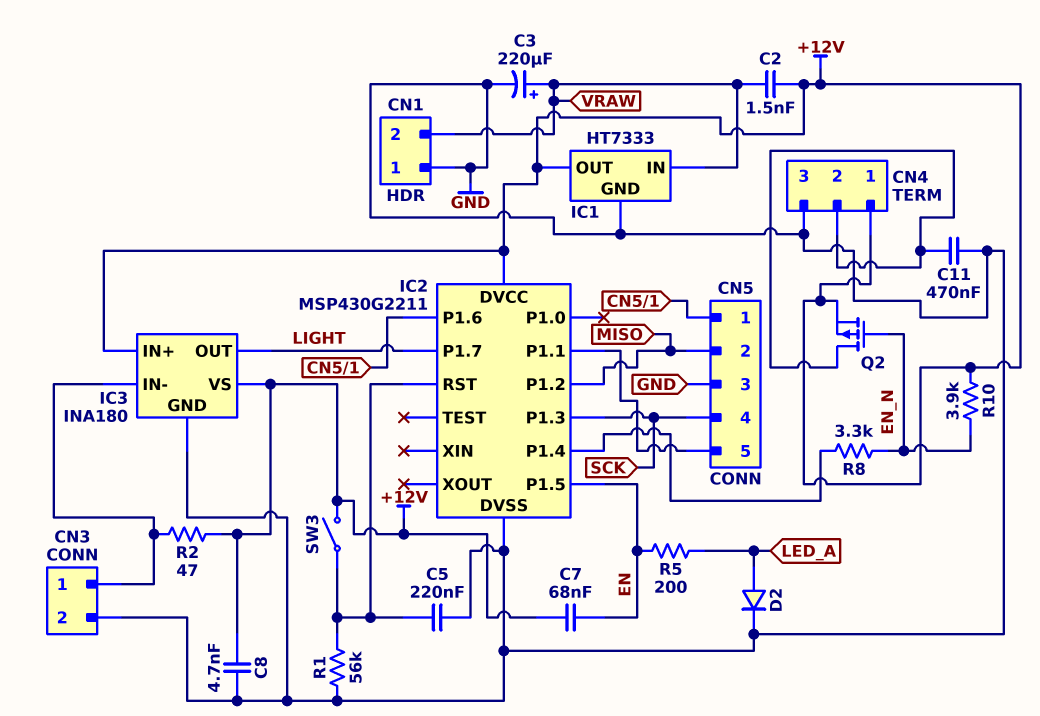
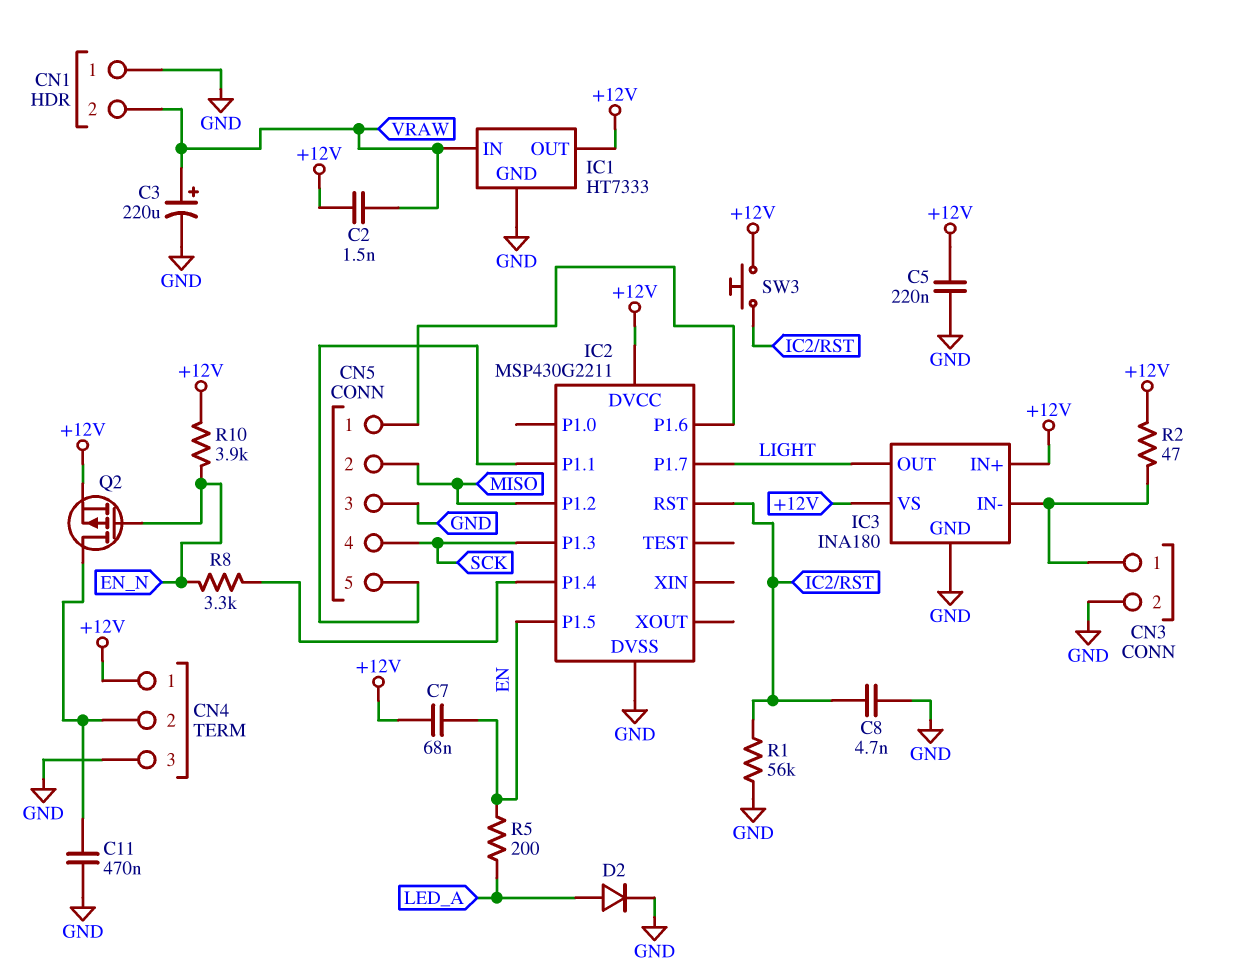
C5: 220nF (GND, IC2/RST) -> 220nF (+12V, GND)
C8: 4.7nF (+12V, GND) -> 4.7nF (GND, IC2/RST)
SW3: switch (+12V, IC2/RST) -> button (+12V, IC2/RST)

